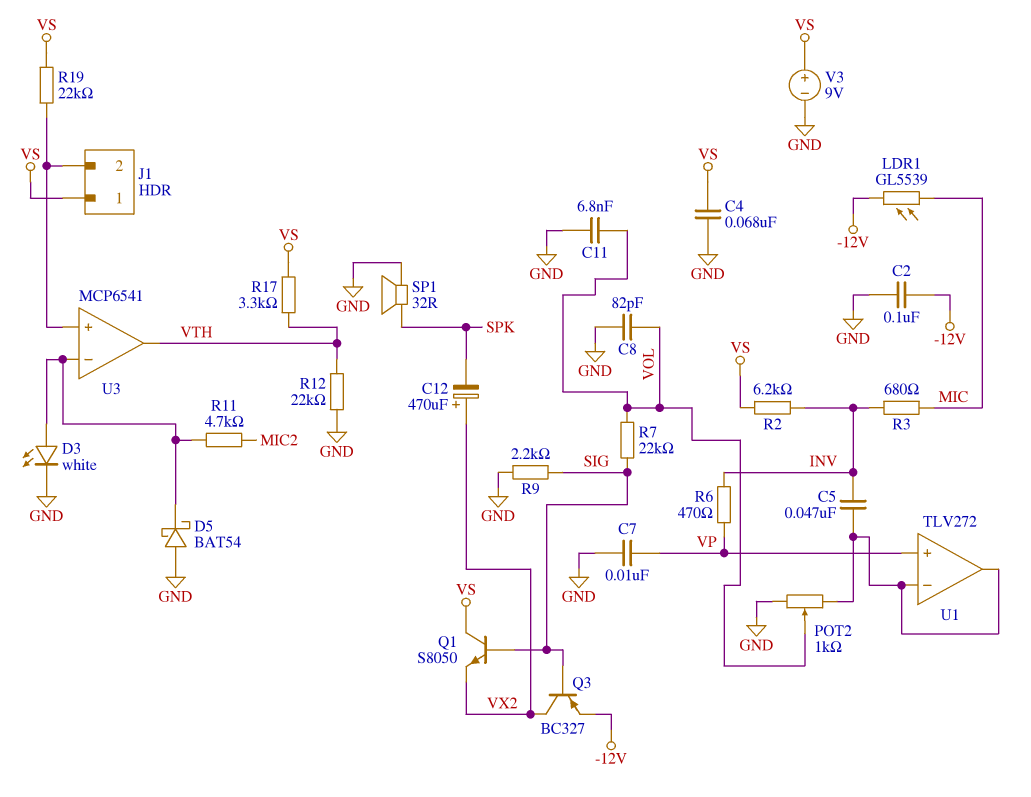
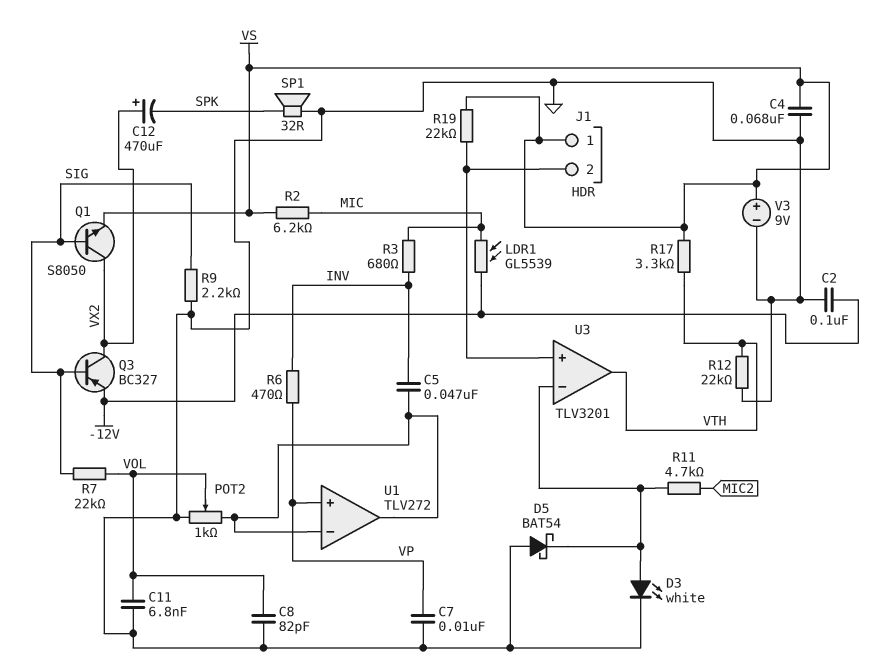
Q1: NPN S8050 (B SIG, C VS, E VX2) -> NPN S8050 (B SIG, C VX2, E VS)
R2: 6.2k (INV, VS) -> 6.2k (MIC, VS)
U3: MCP6541 -> TLV3201

